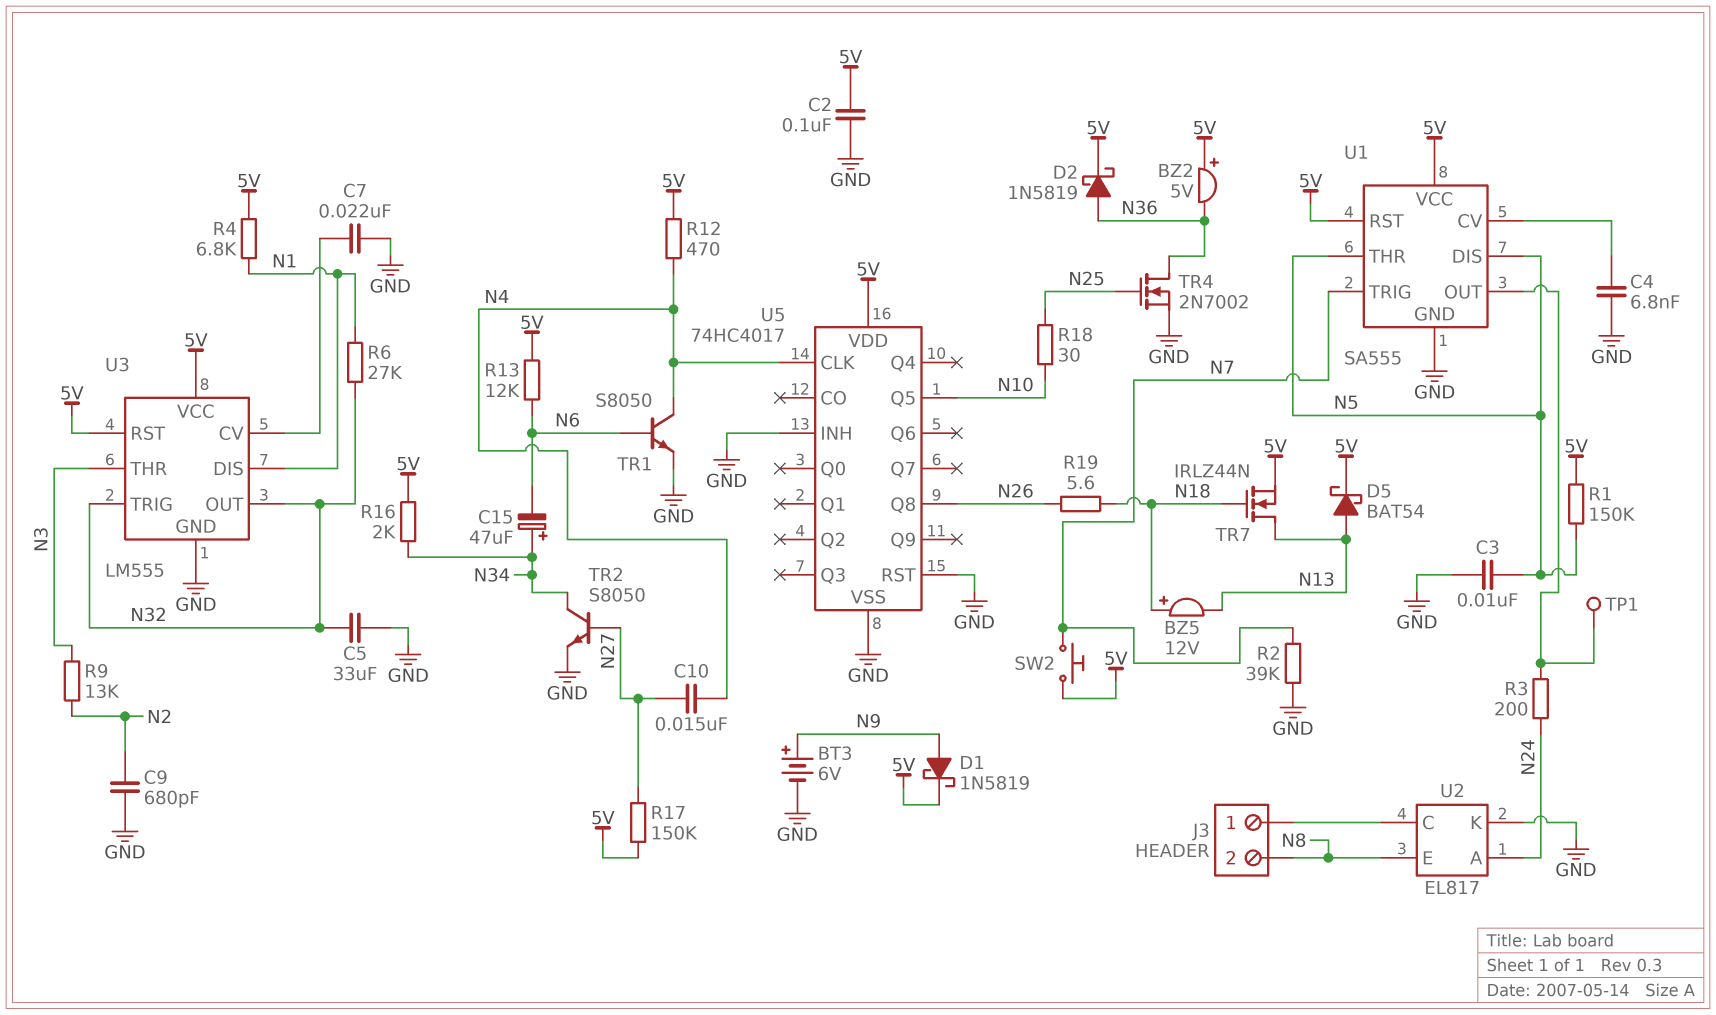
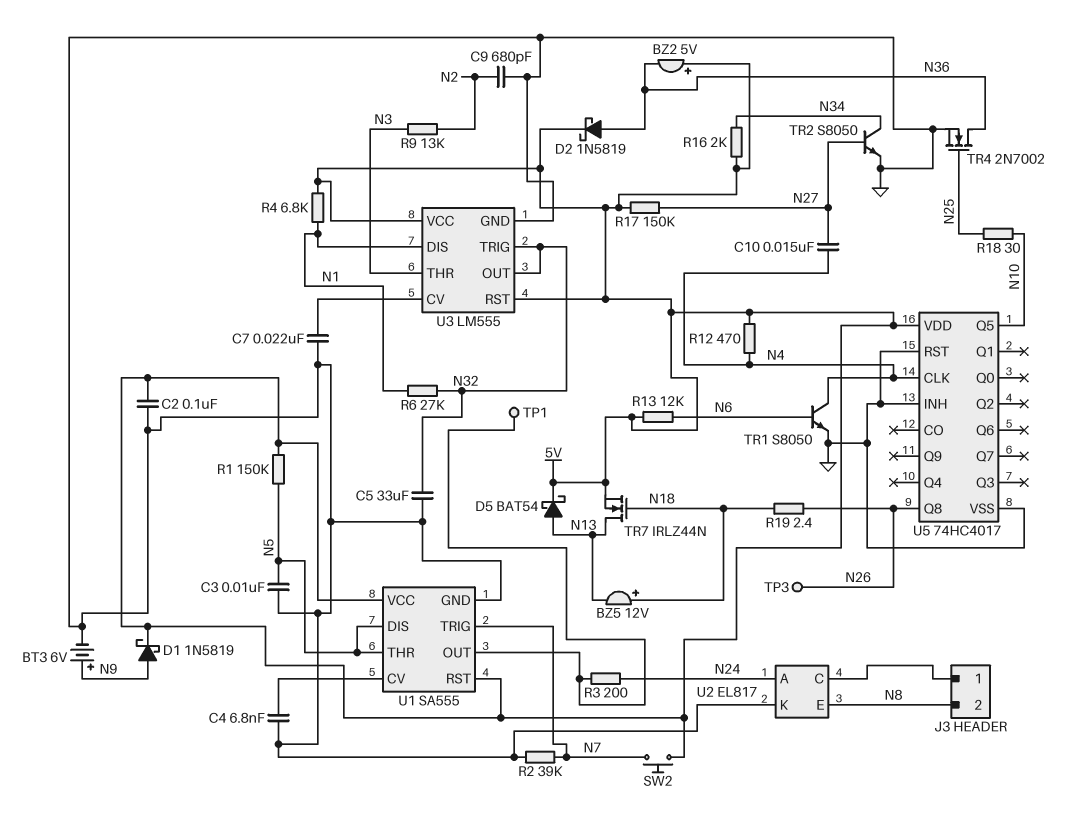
C15: 47uF (plus N34, minus N6) -> none
R19: 5.6 (N18, N26) -> 2.4 (N18, N26)
TP3: none -> test point (N26)

